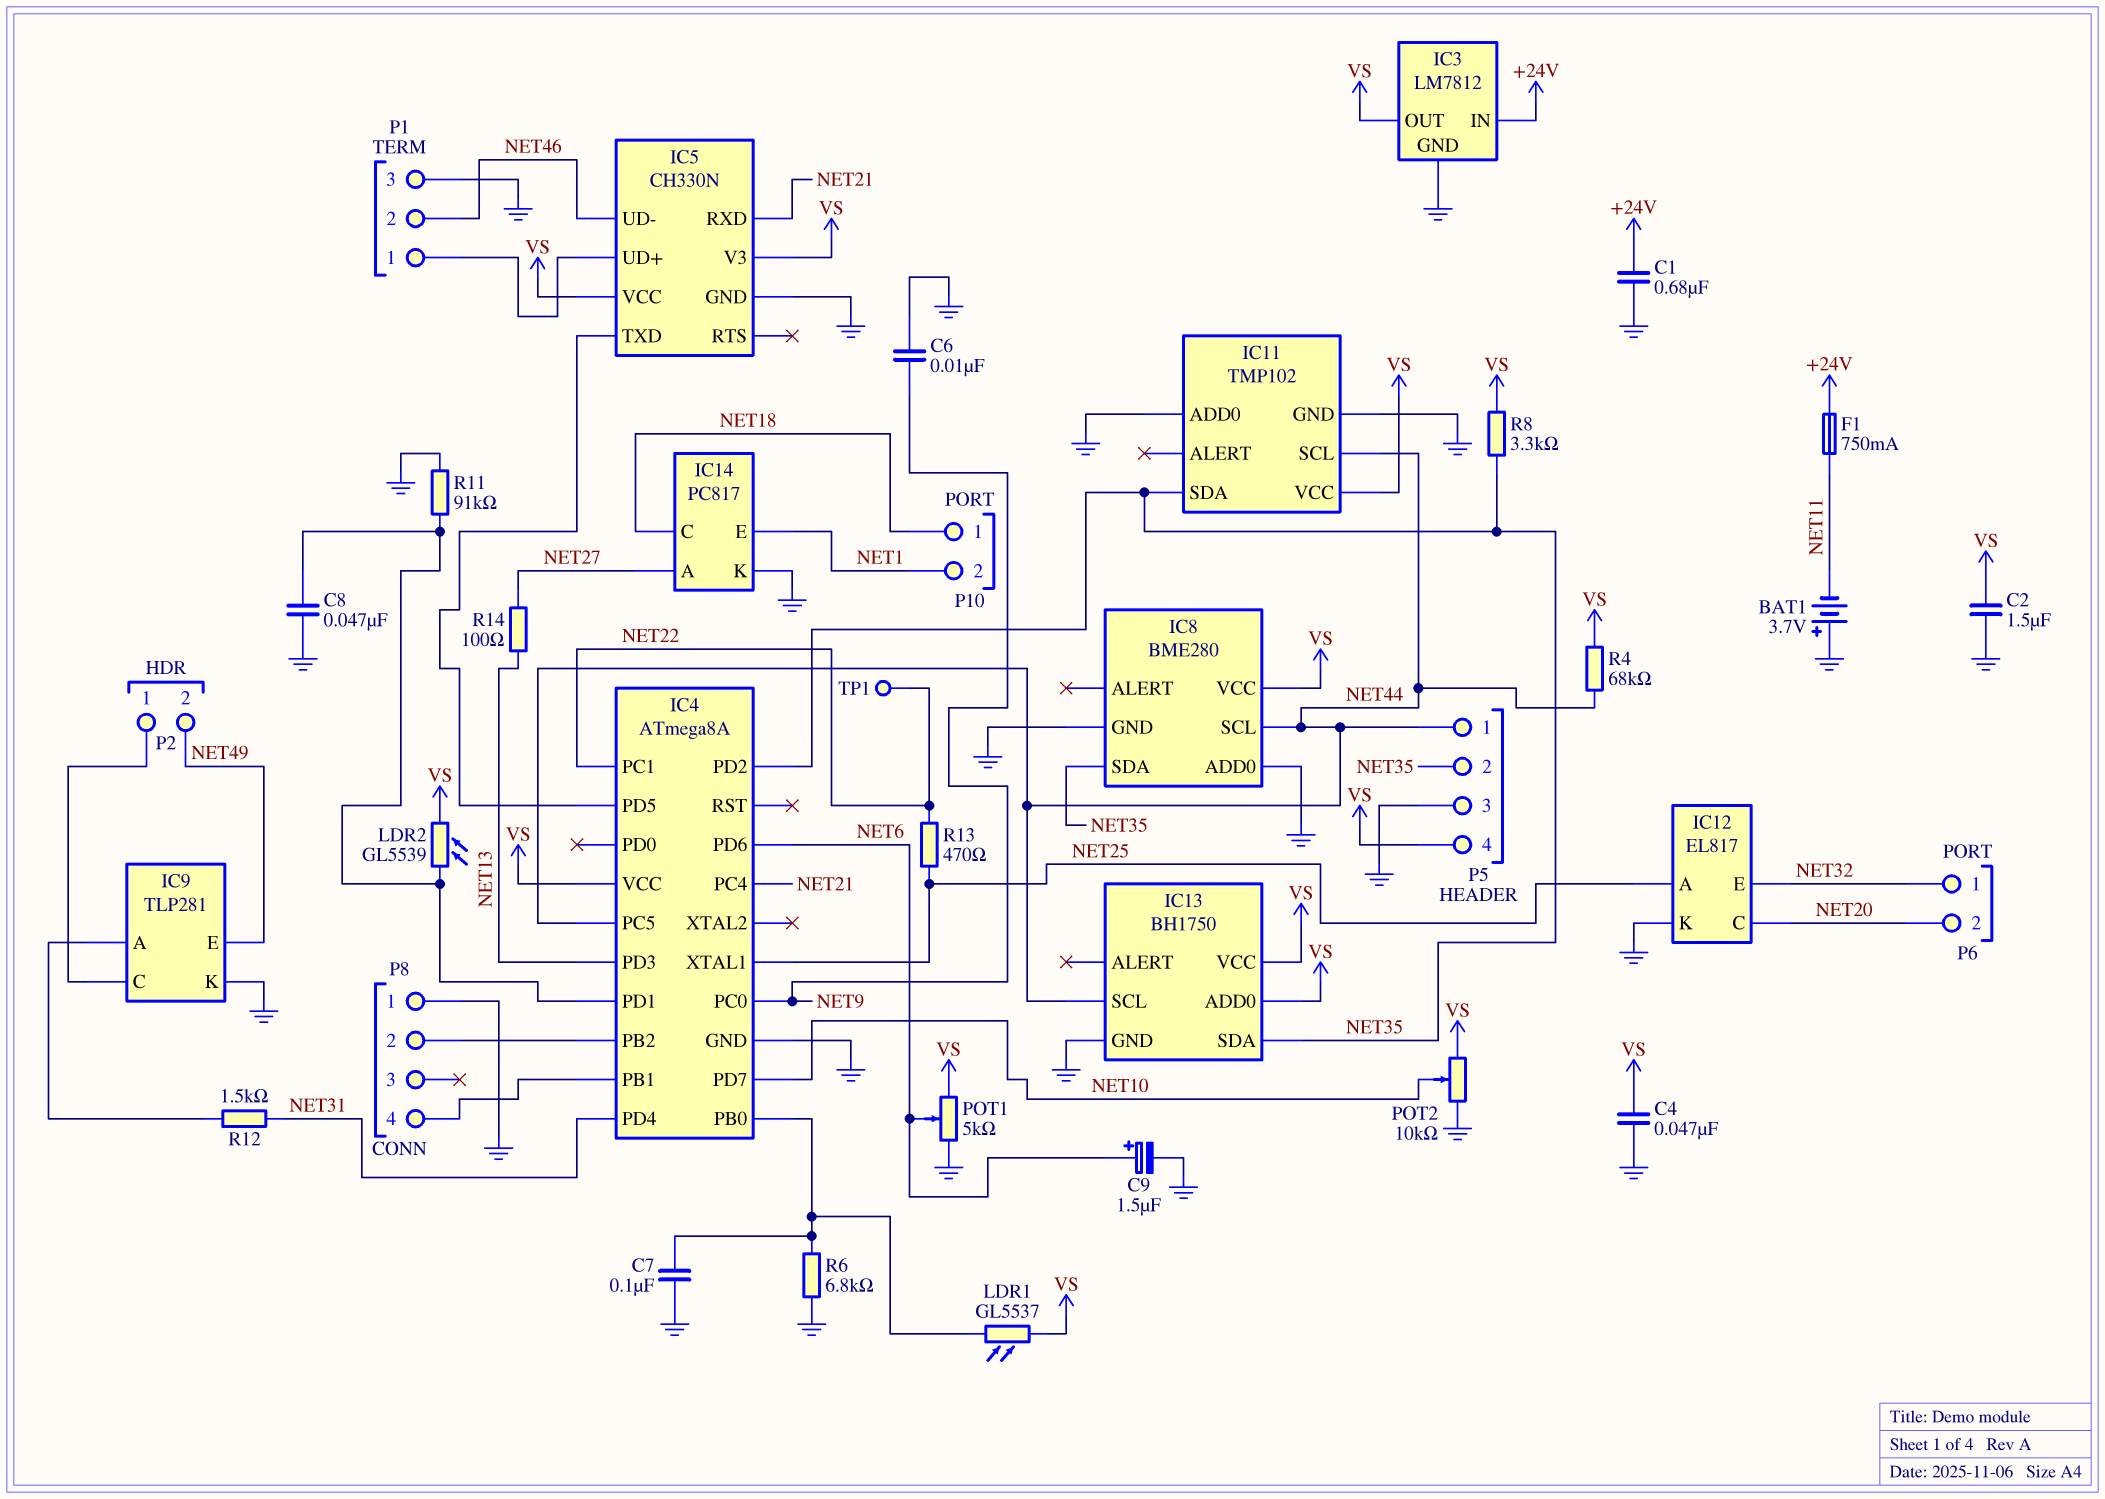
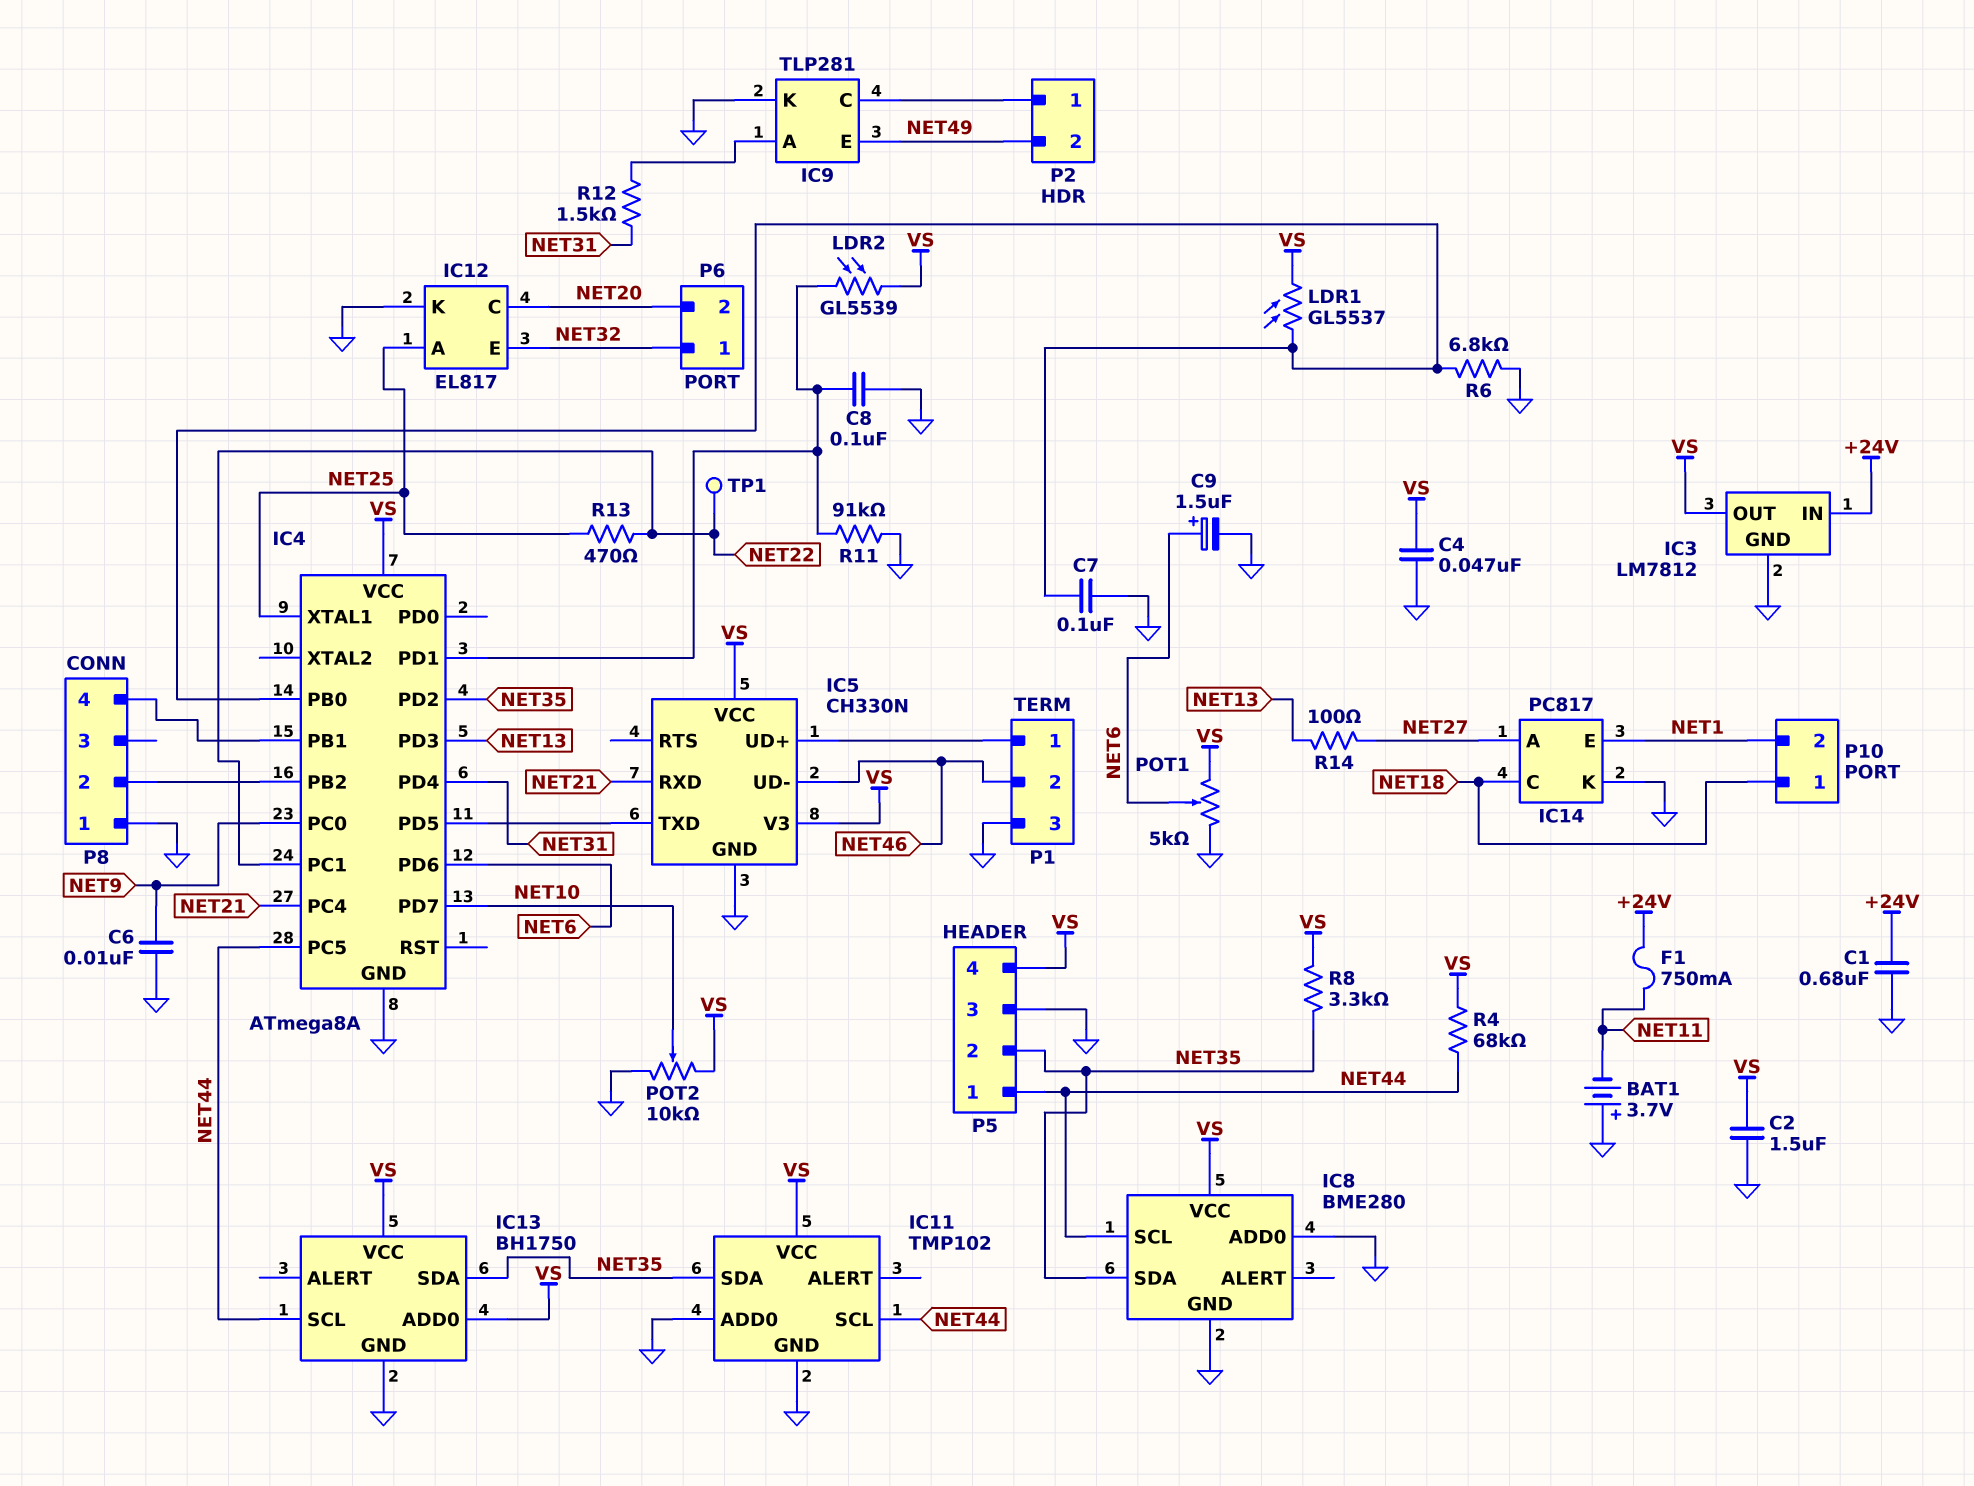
C8: 47nF (GND, IC4/PD1) -> 100nF (GND, IC4/PD1)

